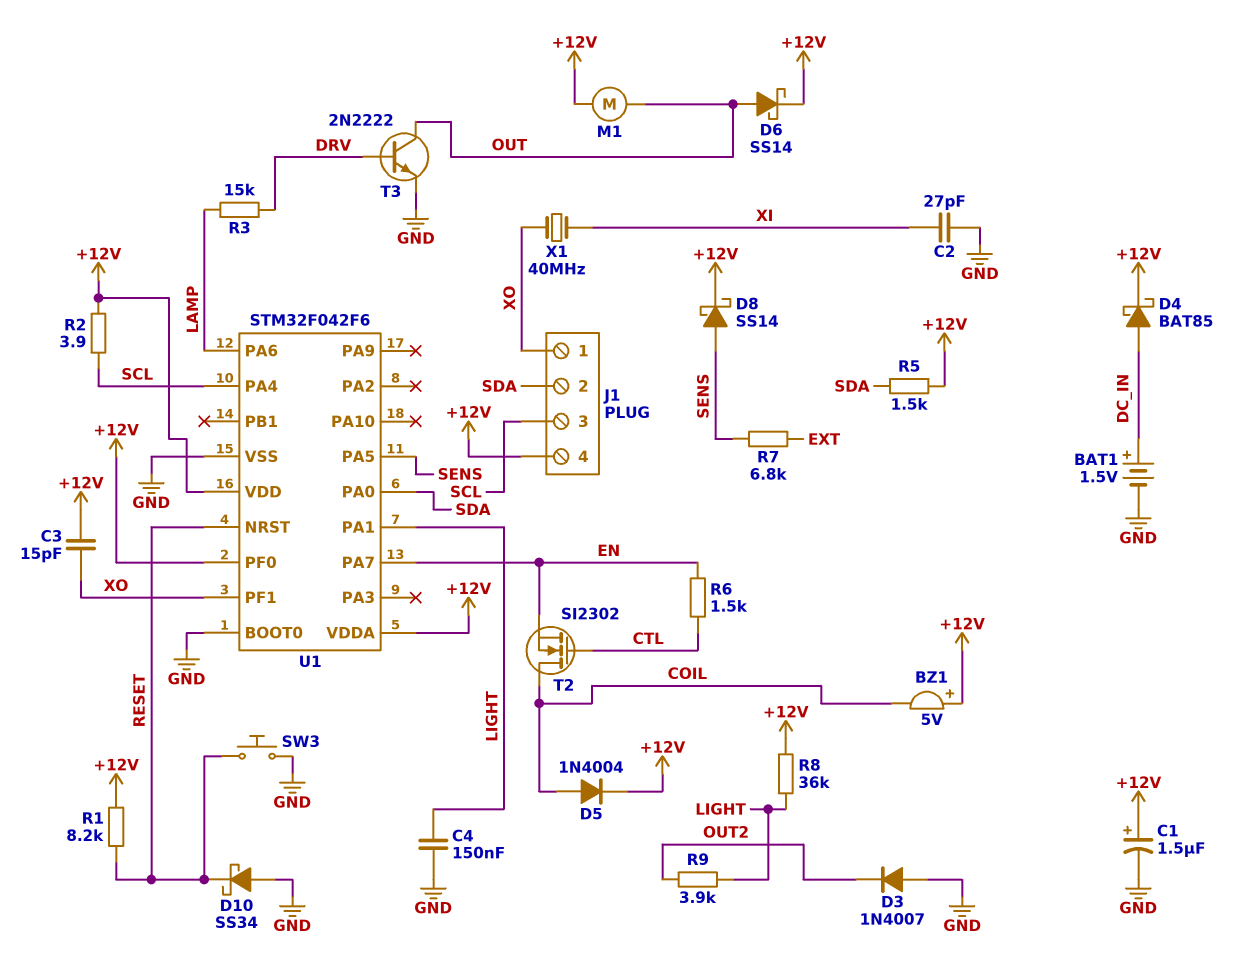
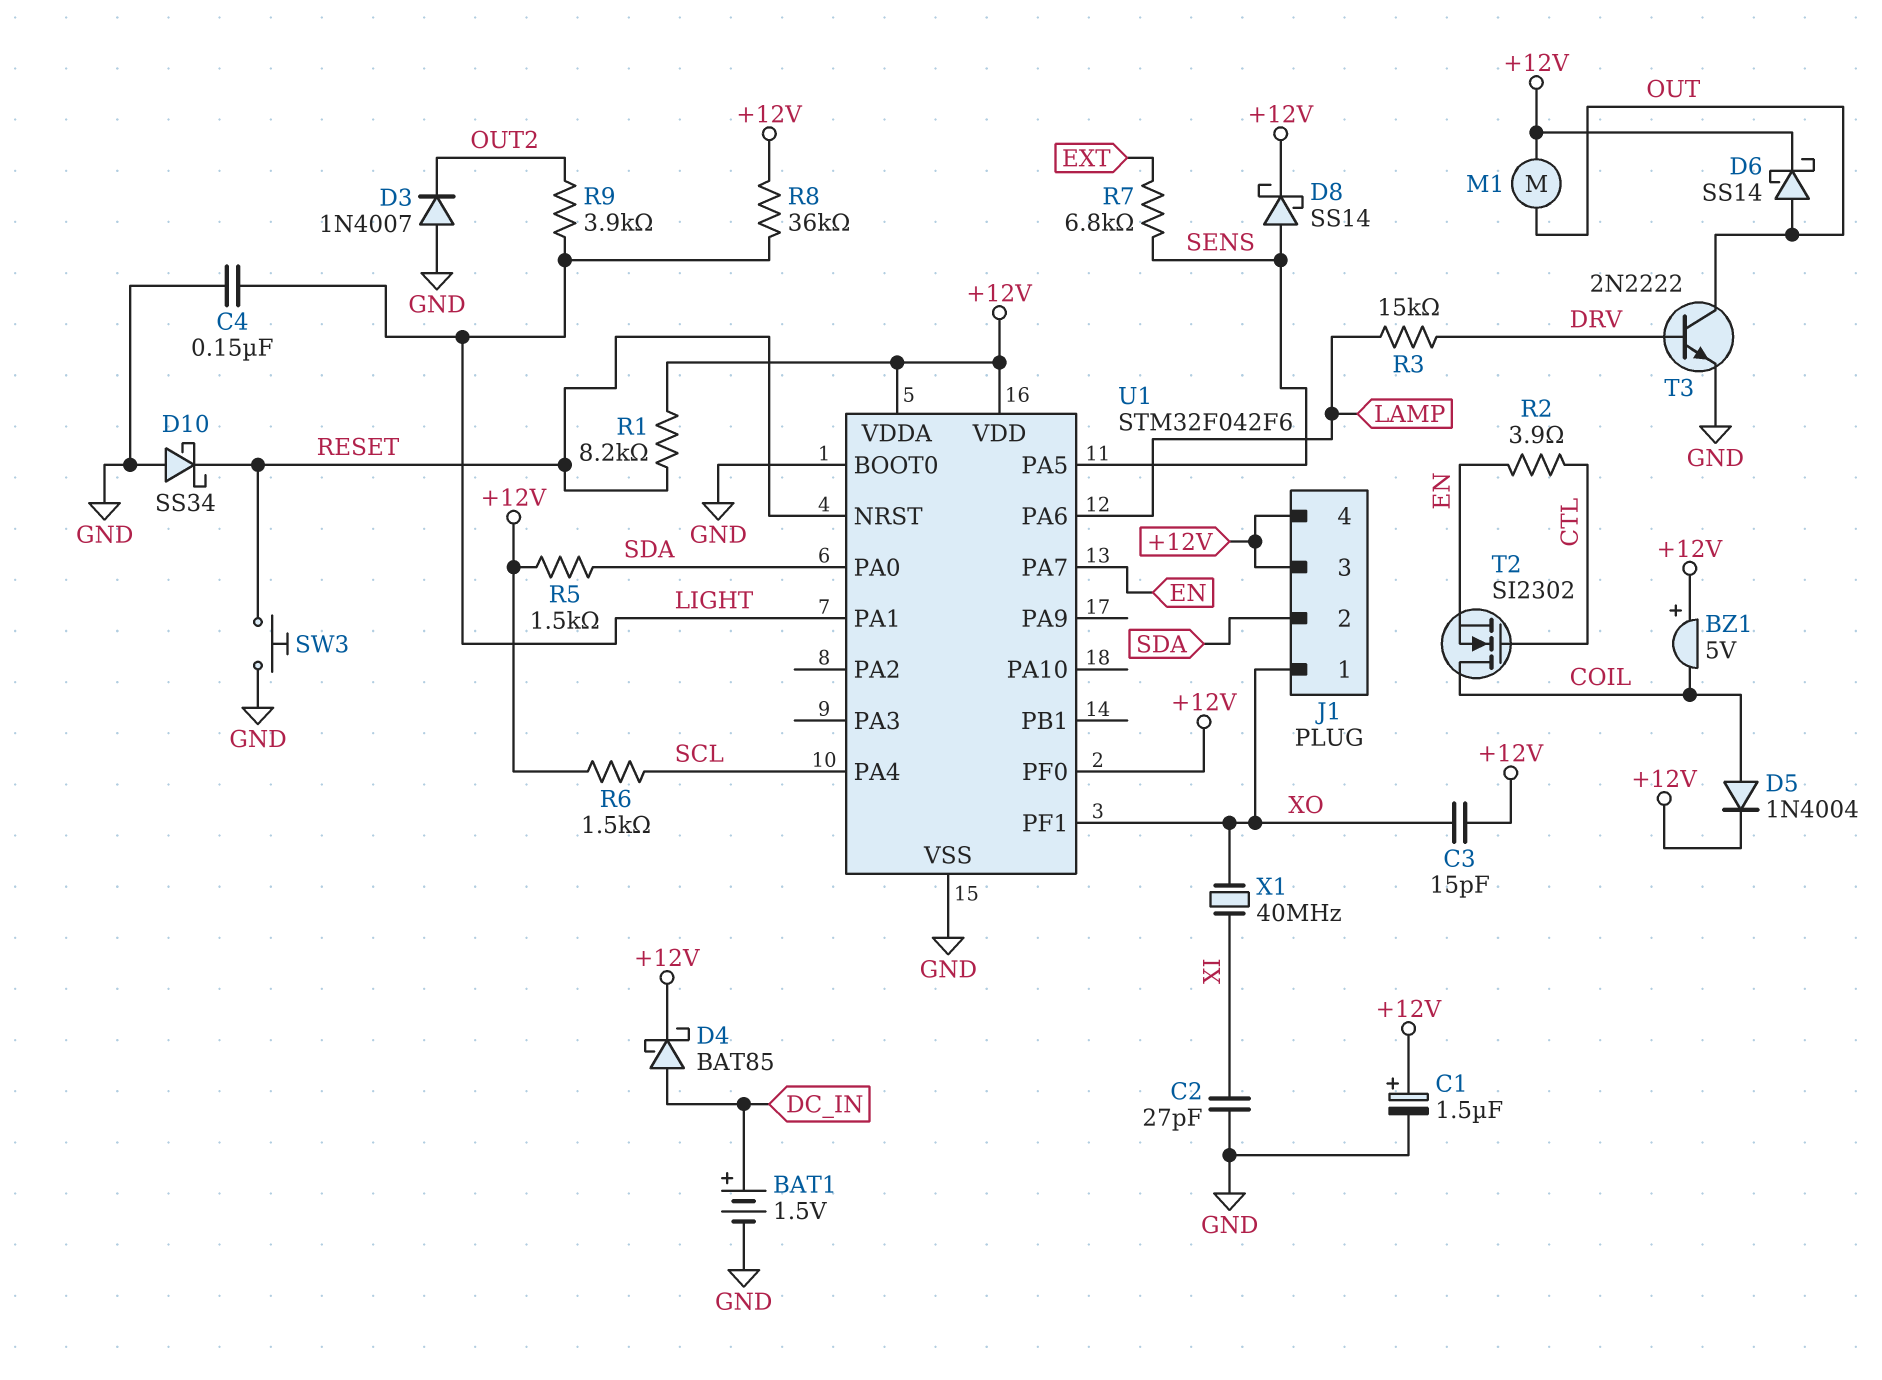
J1 pin 3: SCL -> +12V
R2: 3.9 (+12V, SCL) -> 3.9 (CTL, EN)
R6: 1.5k (CTL, EN) -> 1.5k (+12V, SCL)

